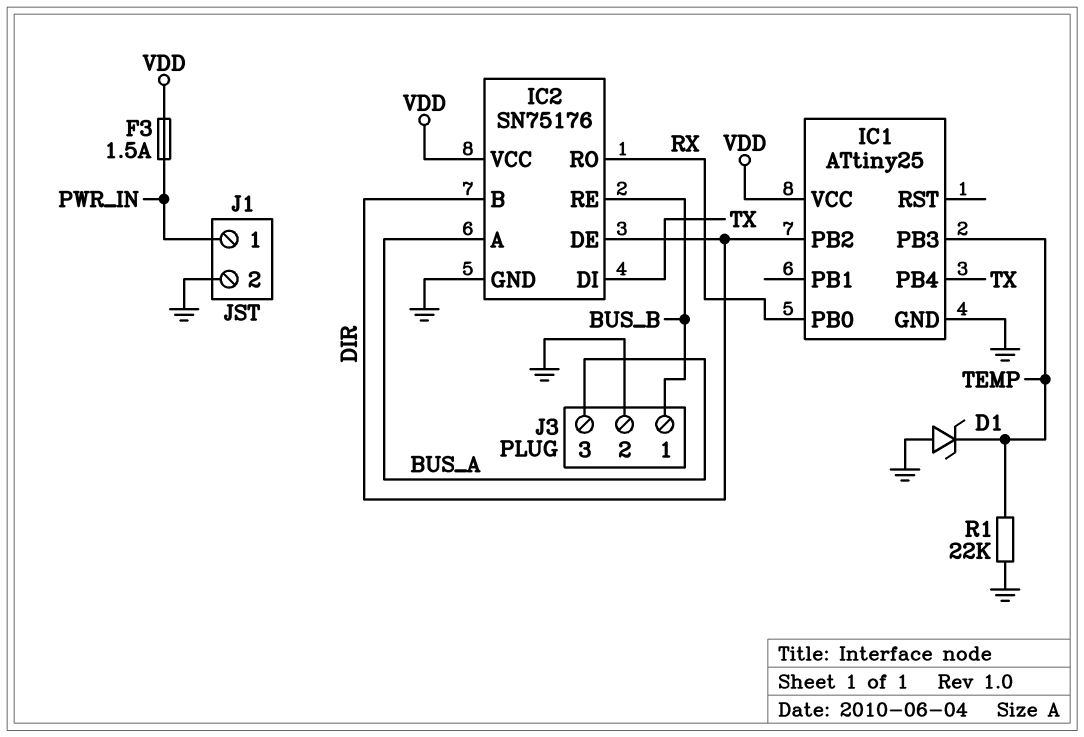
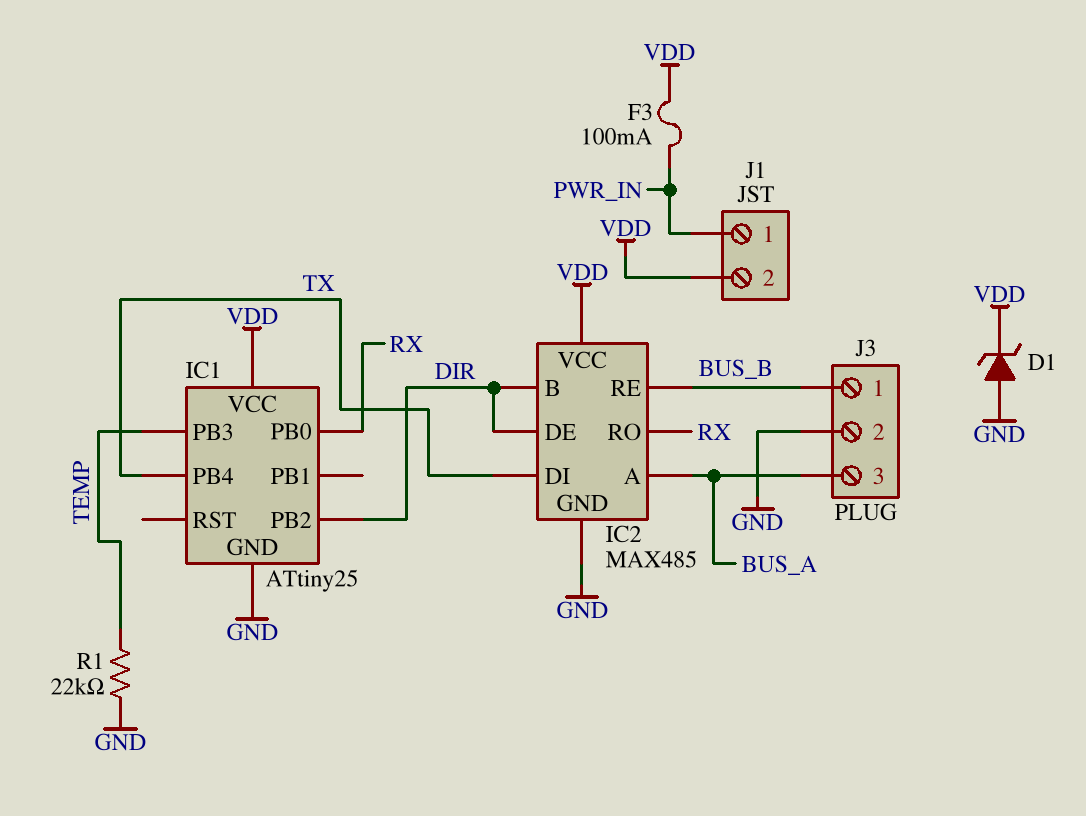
D1: zener (A GND, K TEMP) -> zener (A GND, K VDD)
F3: 1.5A (PWR_IN, VDD) -> 100mA (PWR_IN, VDD)
IC2: SN75176 -> MAX485
J1 pin 2: GND -> VDD

